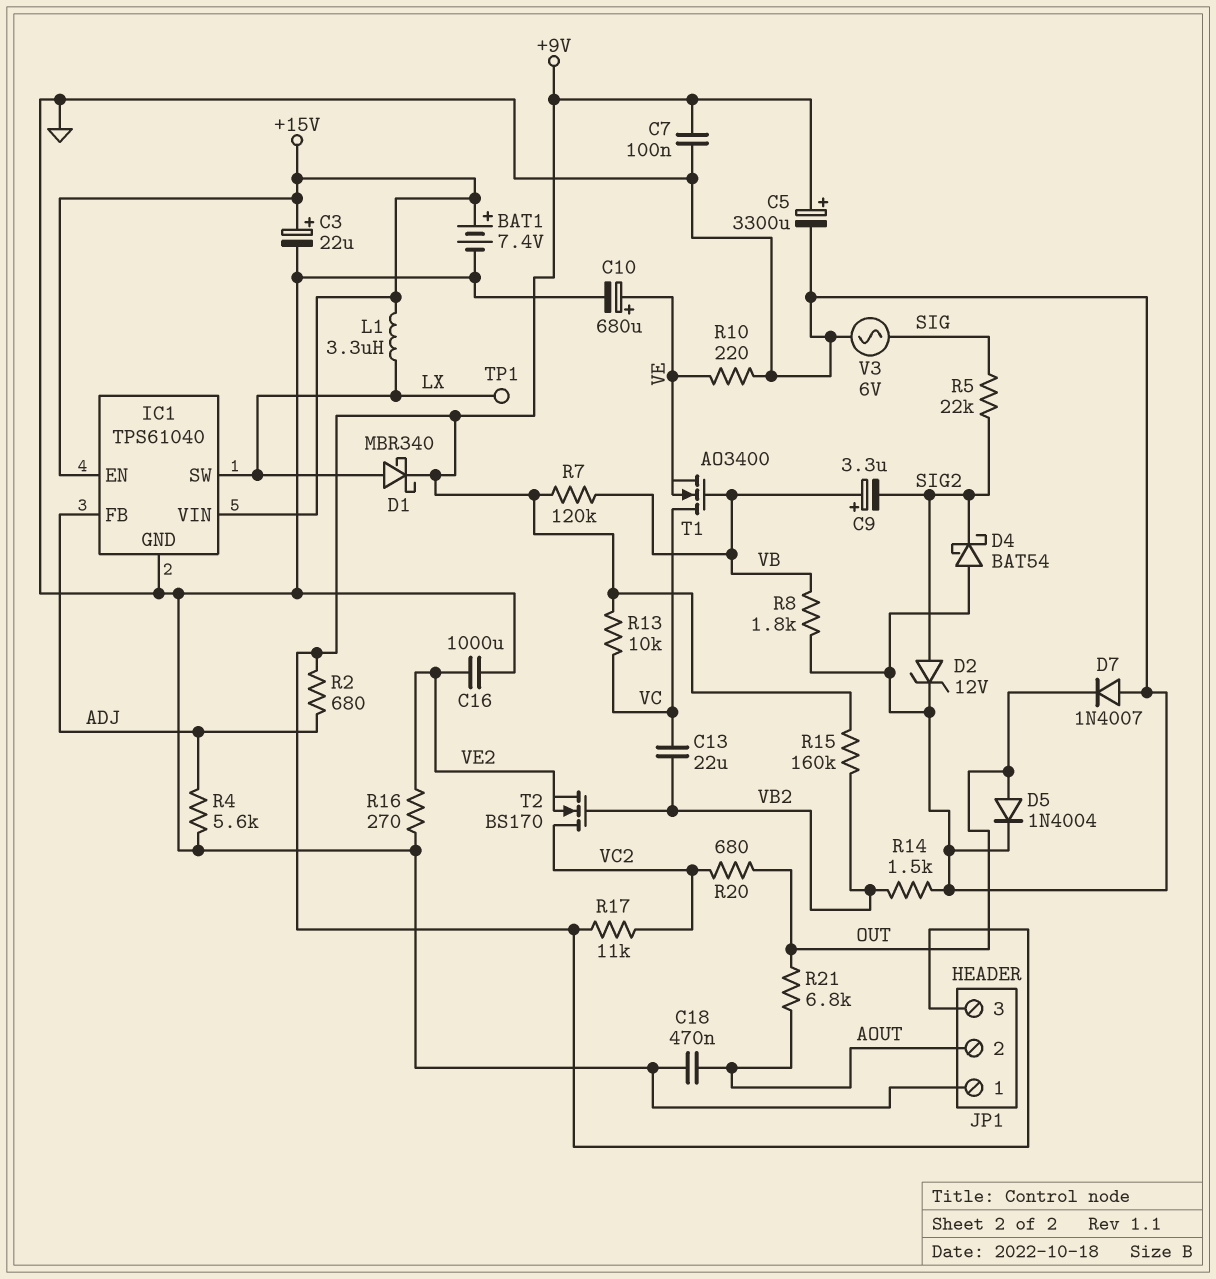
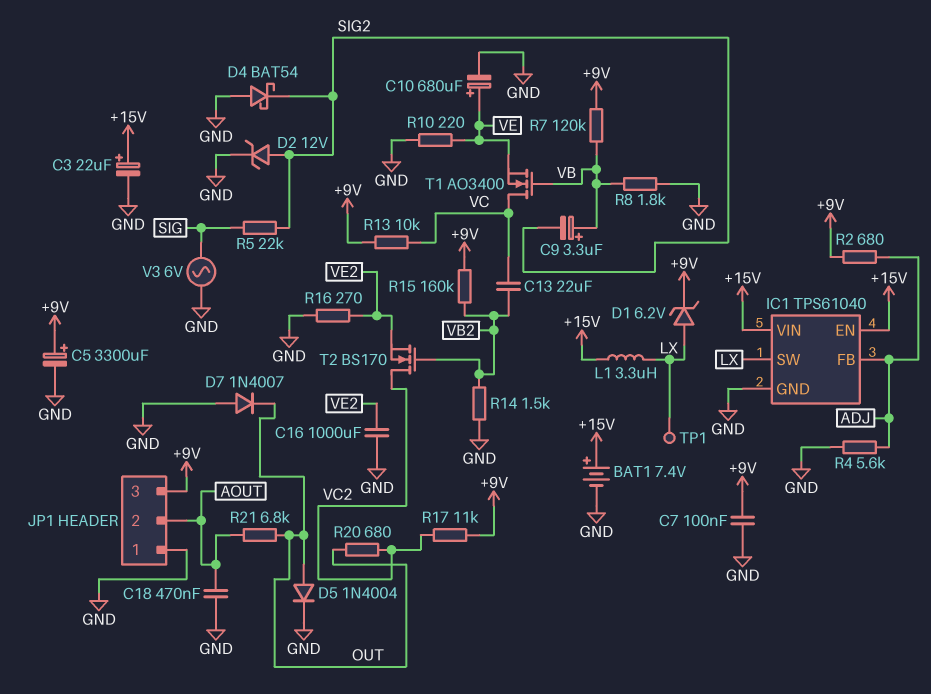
D1: schottky MBR340 (A LX, K +9V) -> zener 6.2V (A LX, K +9V)

